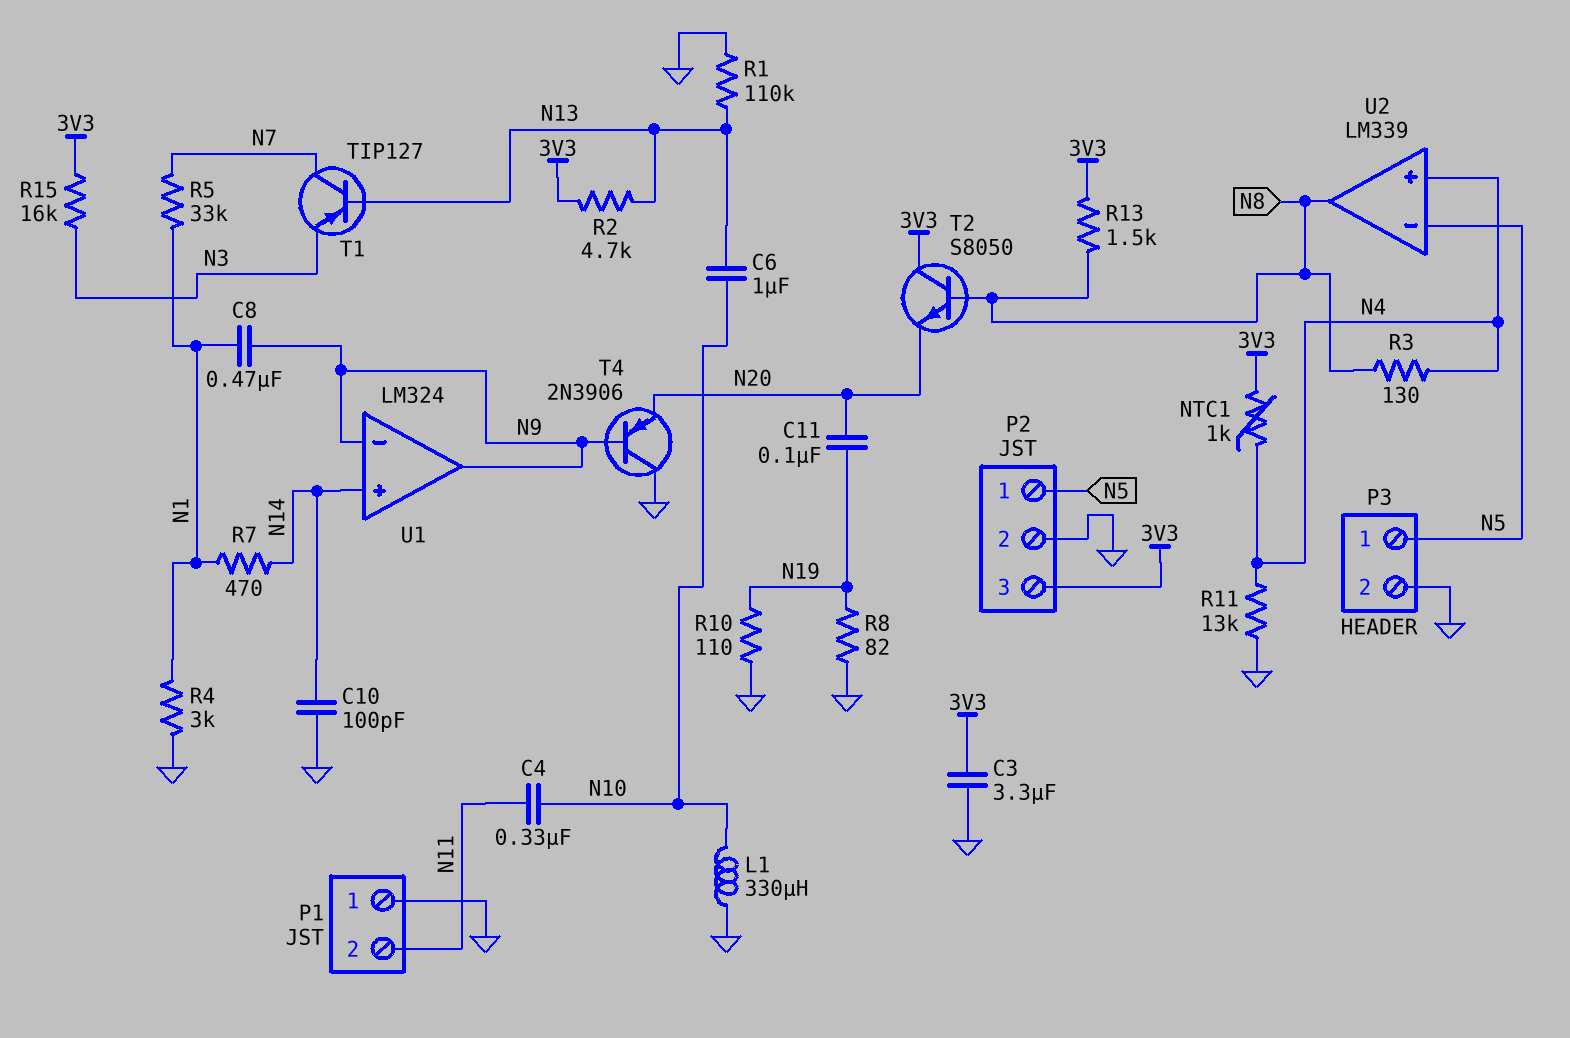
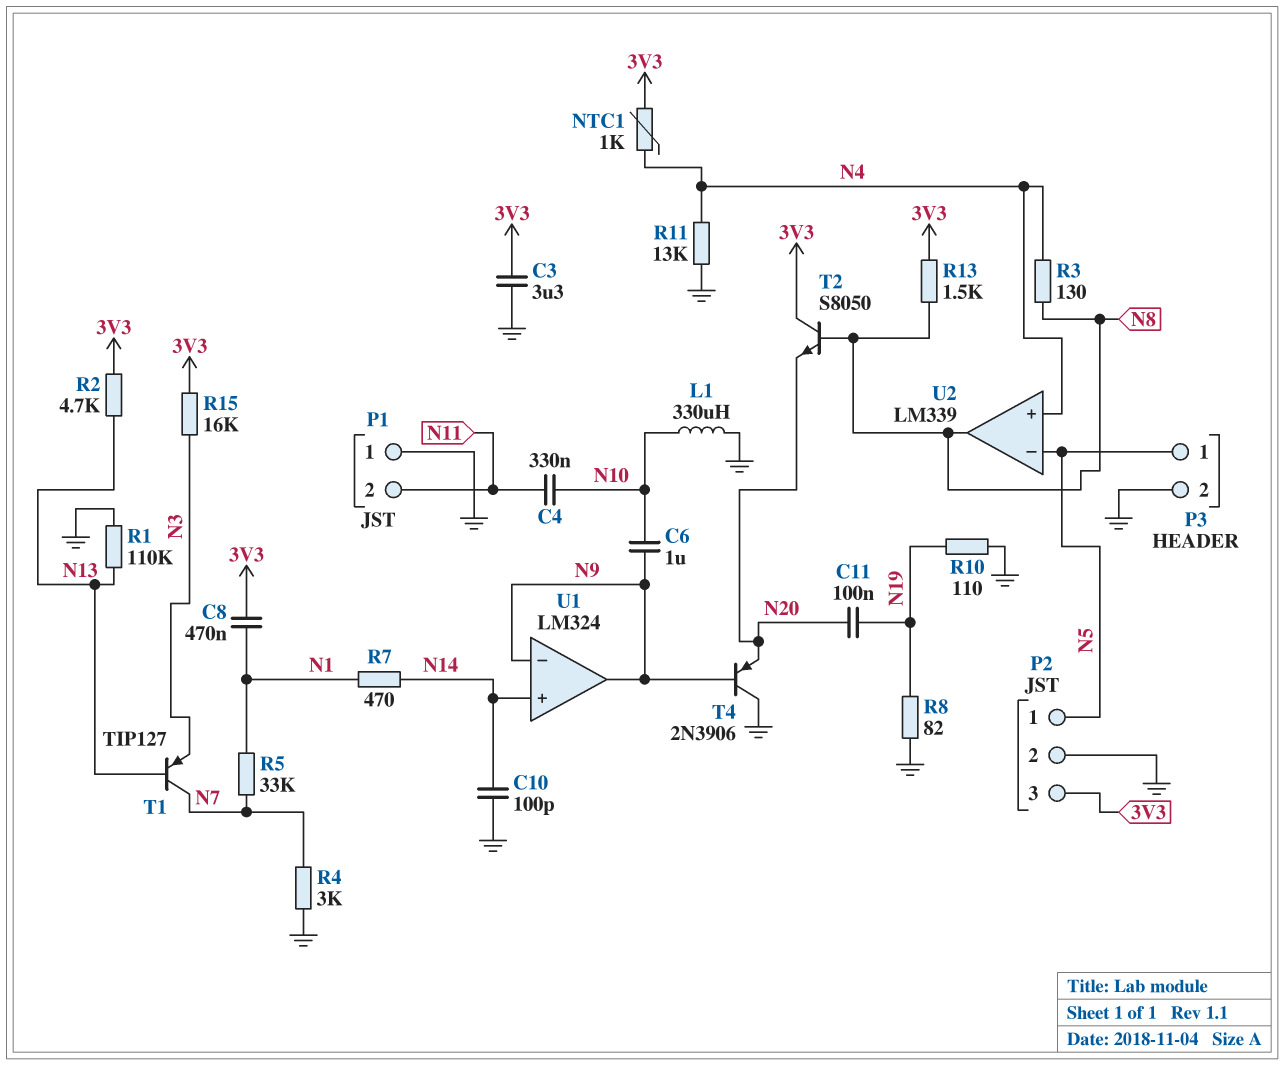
C6: 1uF (N10, N13) -> 1uF (N9, N10)
C8: 470nF (N1, N9) -> 470nF (3V3, N1)
R4: 3k (GND, N1) -> 3k (GND, N7)

